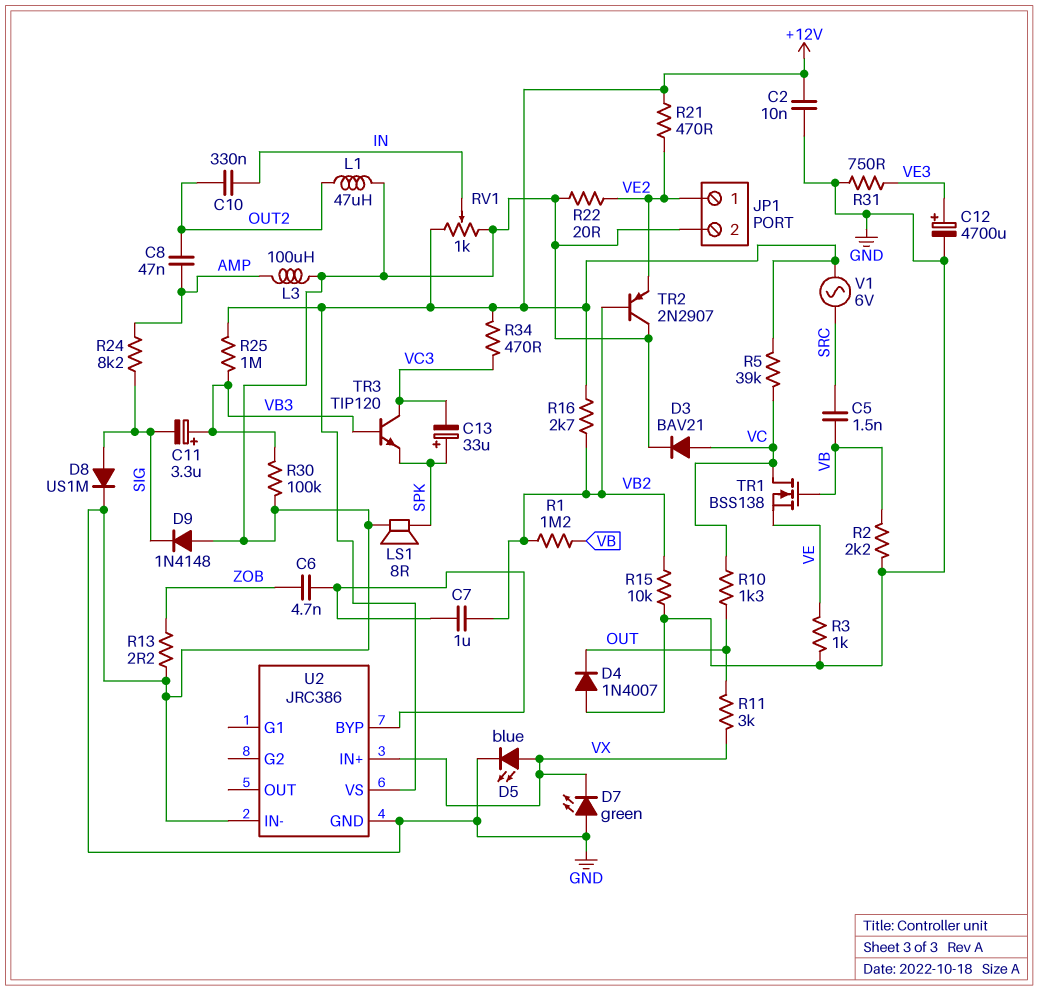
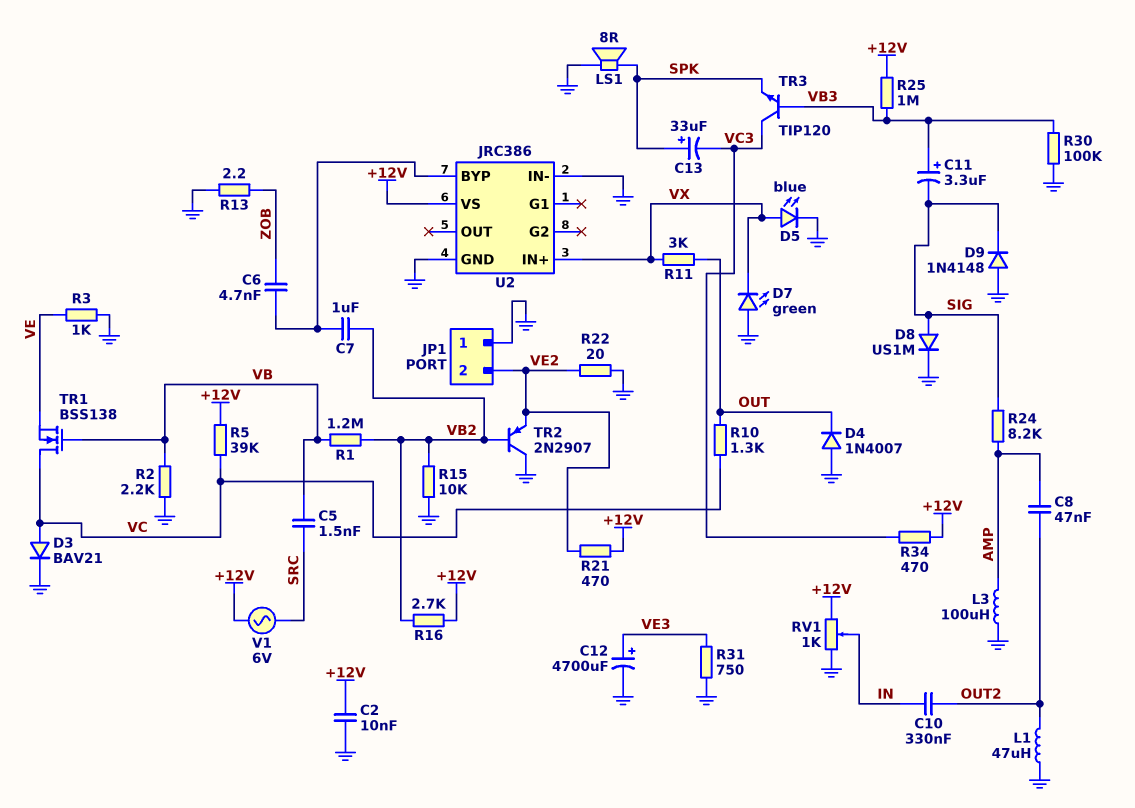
JP1 pin 1: VE2 -> GND
JP1 pin 2: GND -> VE2

